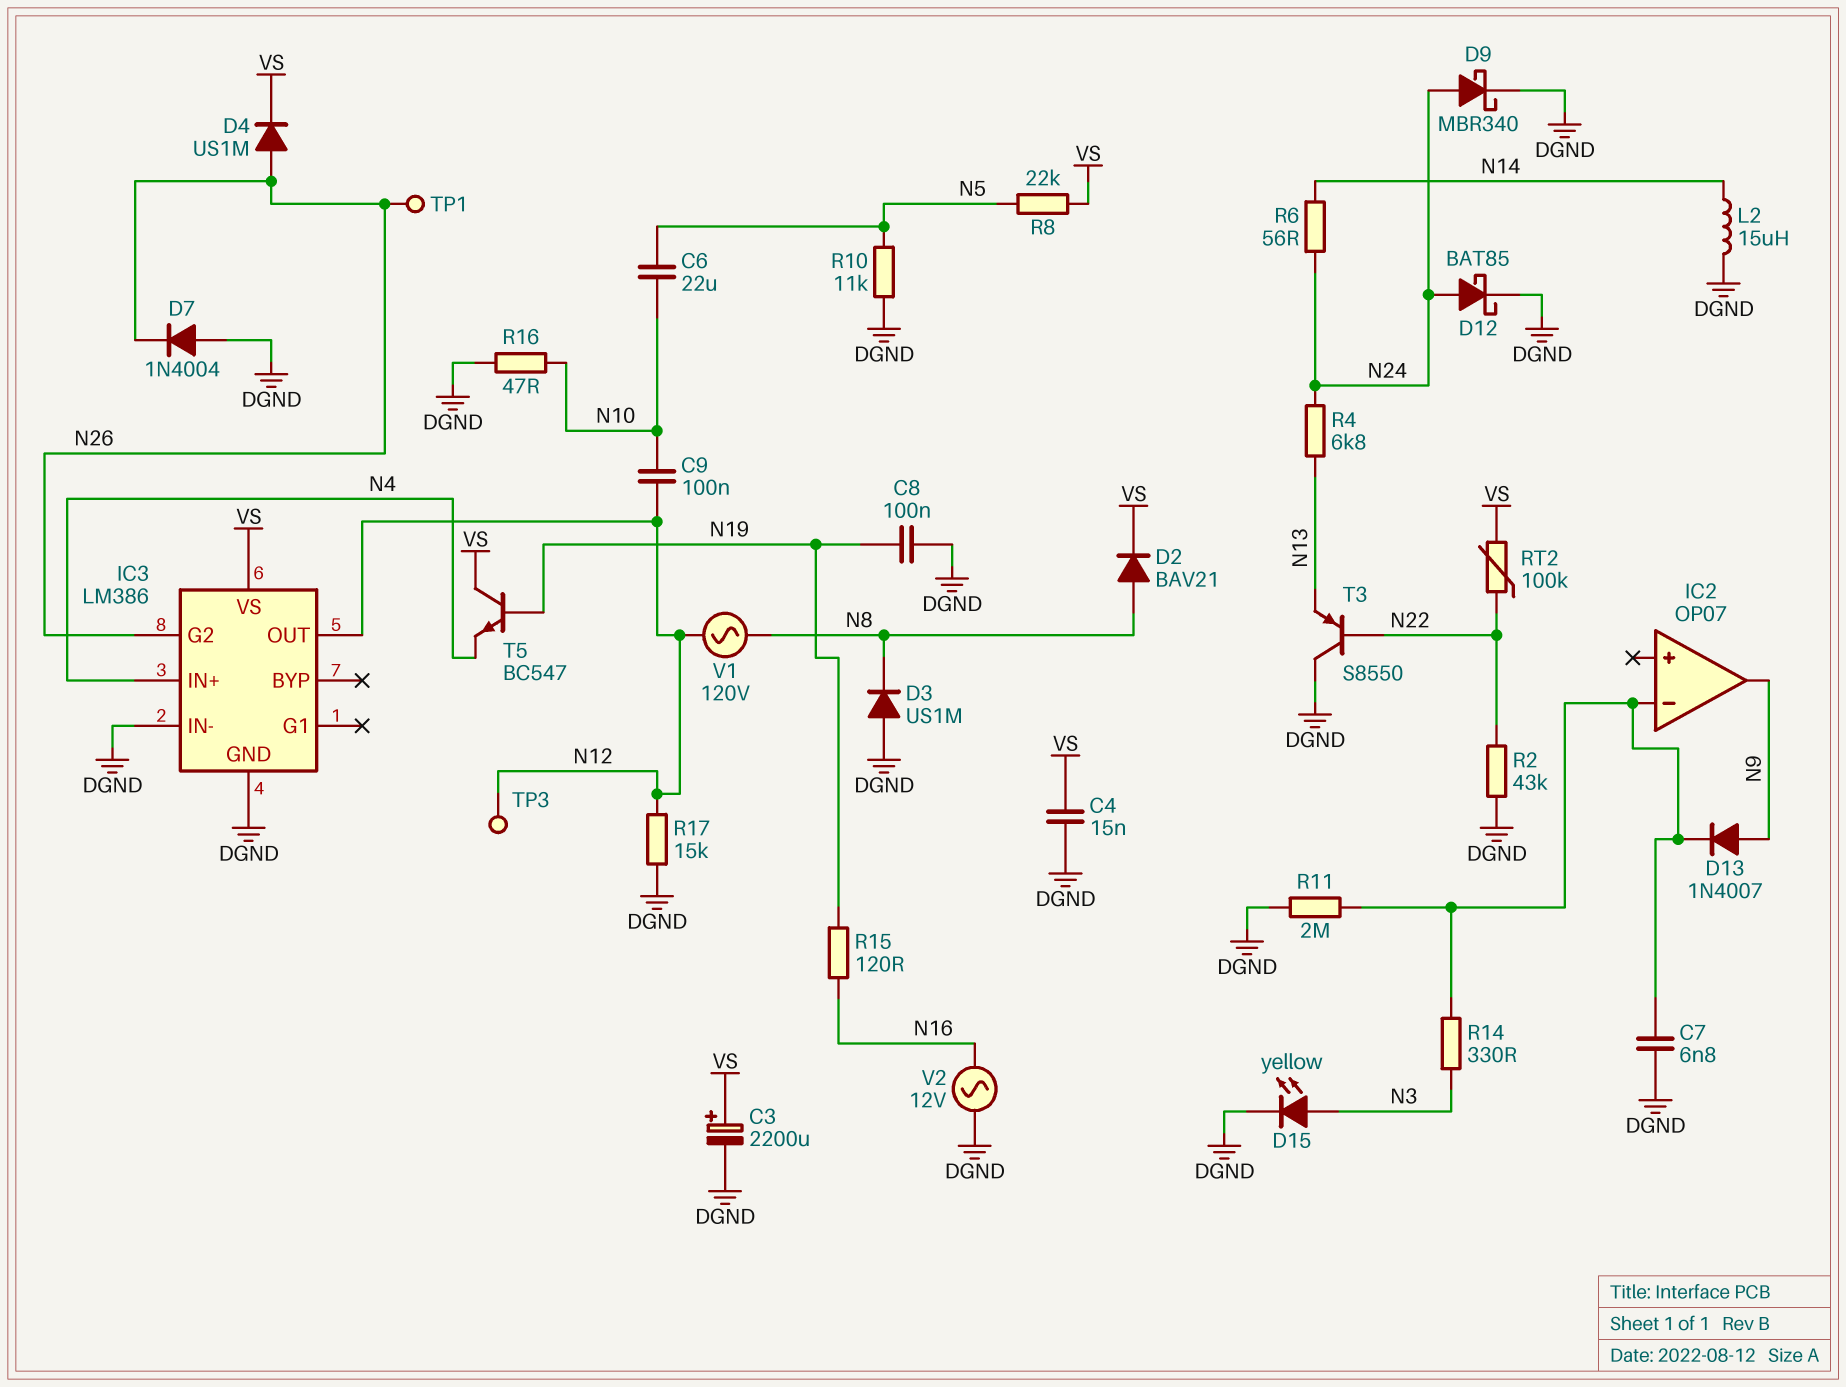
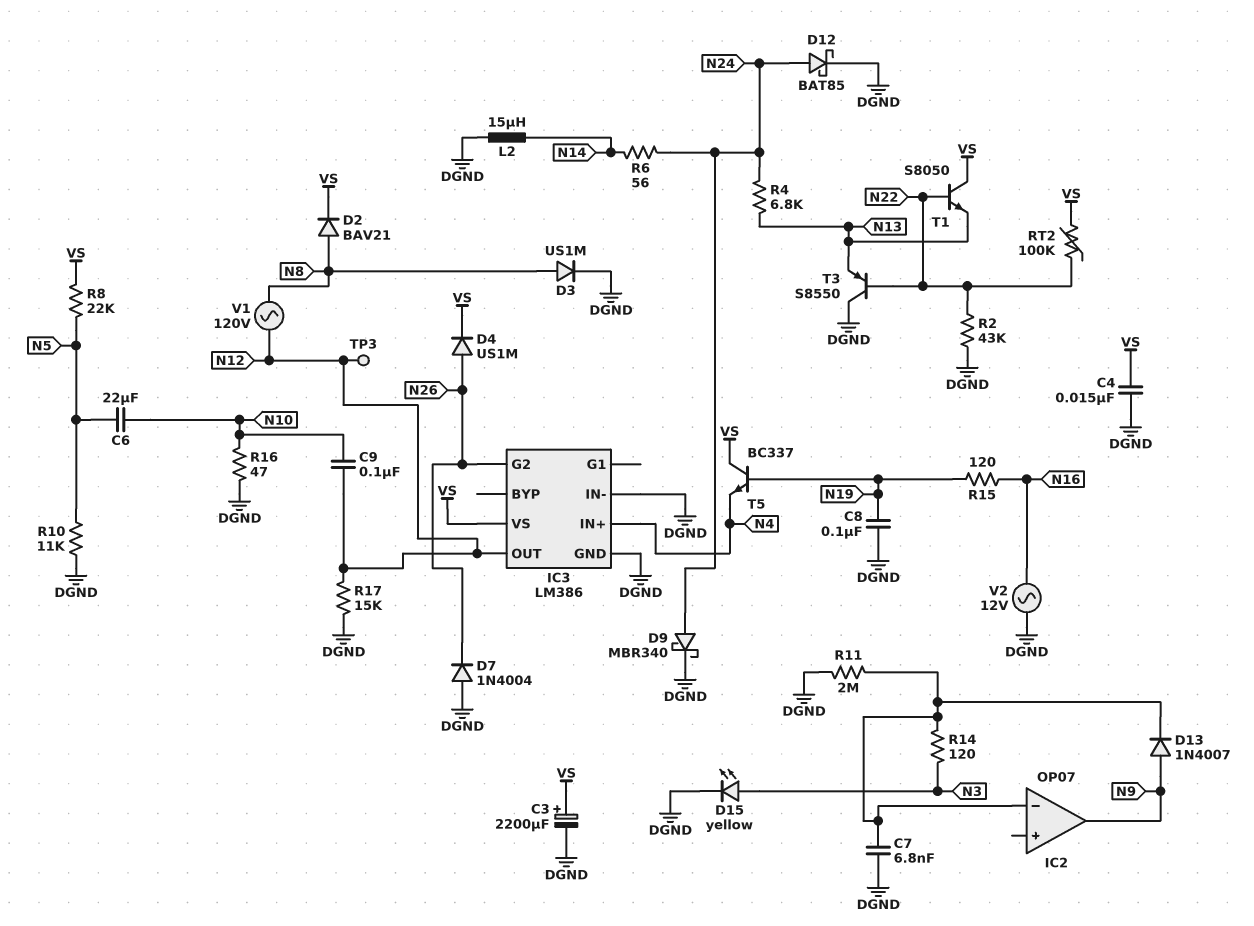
D3: diode US1M (A DGND, K N8) -> diode US1M (A N8, K DGND)
R14: 330 (IC2/in-, N3) -> 120 (IC2/in-, N3)
T1: none -> NPN S8050 (B N22, C VS, E N13)
T5: NPN BC547 (B N19, C VS, E N4) -> NPN BC337 (B N19, C VS, E N4)
TP1: test point (N26) -> none

